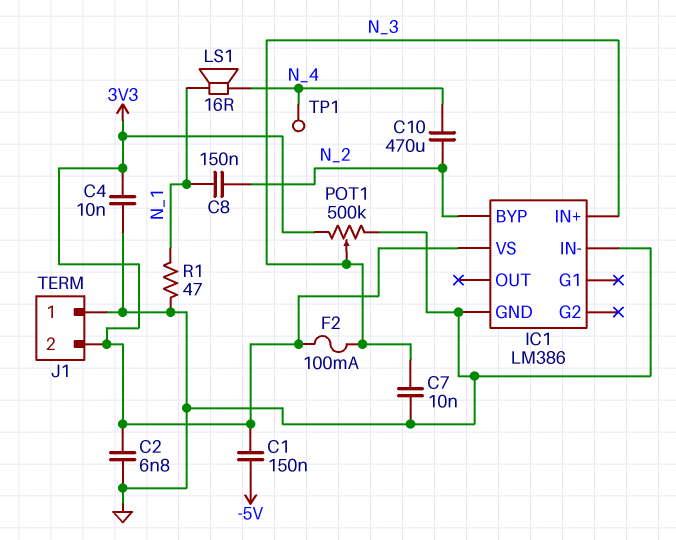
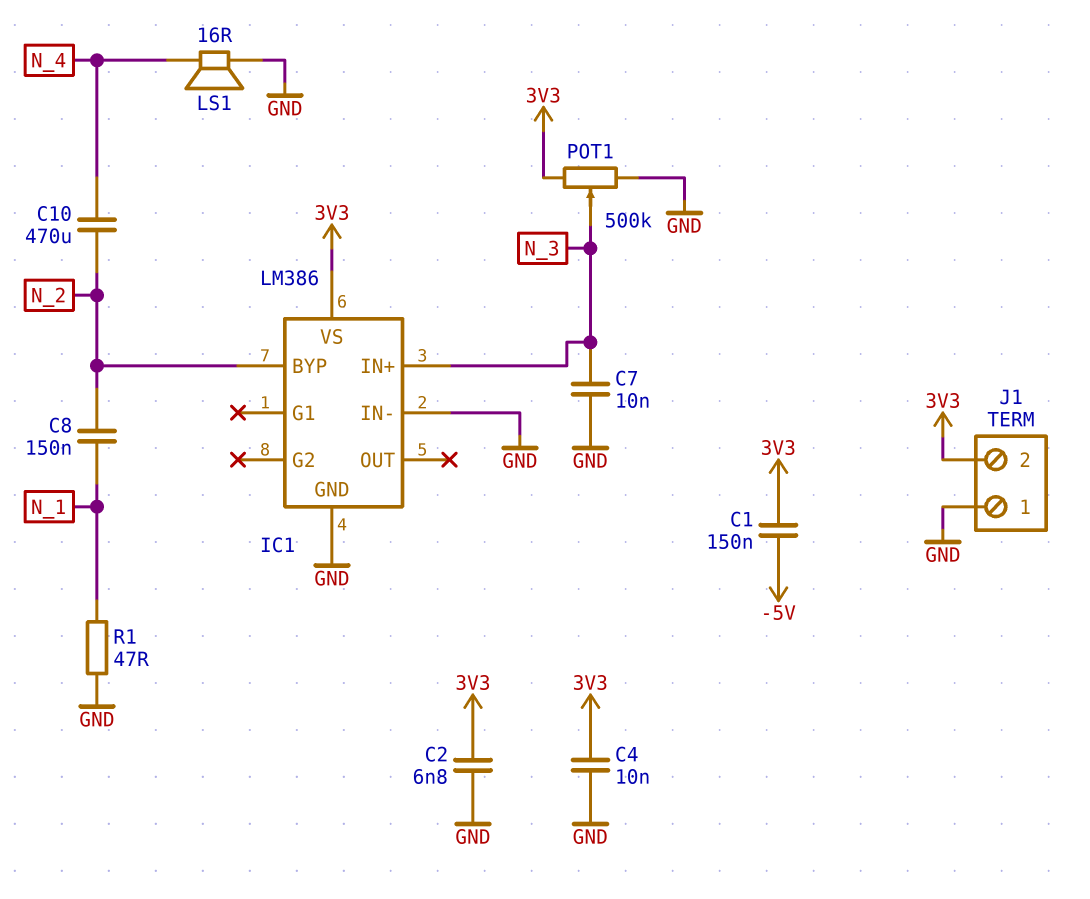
F2: 100mA (3V3, N_3) -> none
LS1: speaker 16R (N_1, N_4) -> speaker 16R (GND, N_4)
TP1: test point (N_4) -> none

